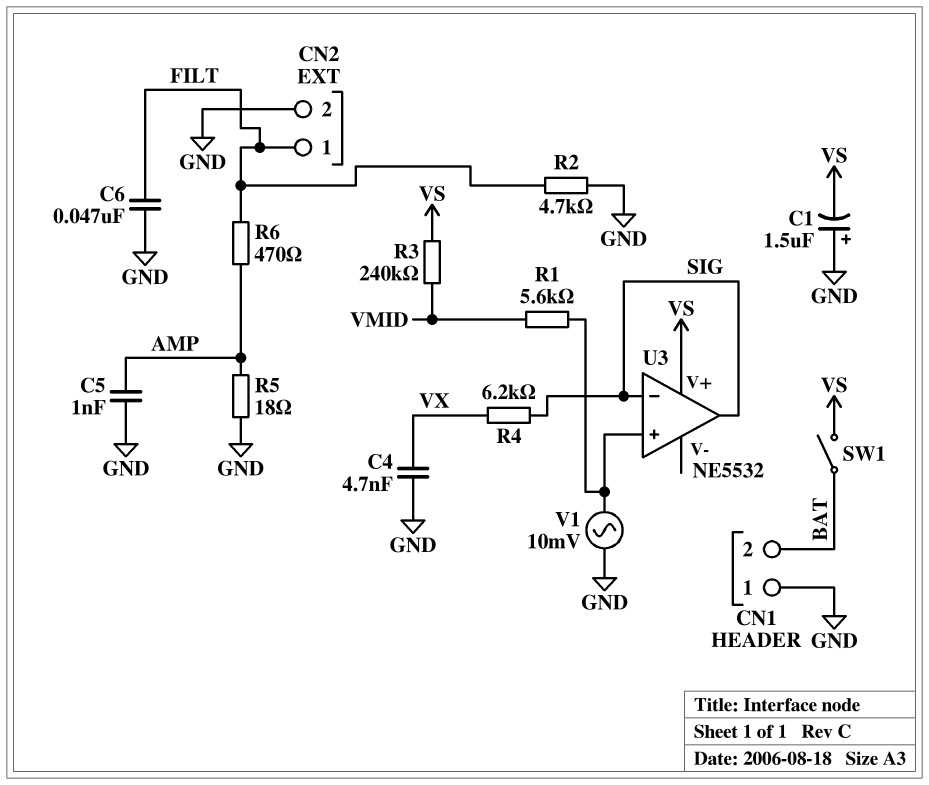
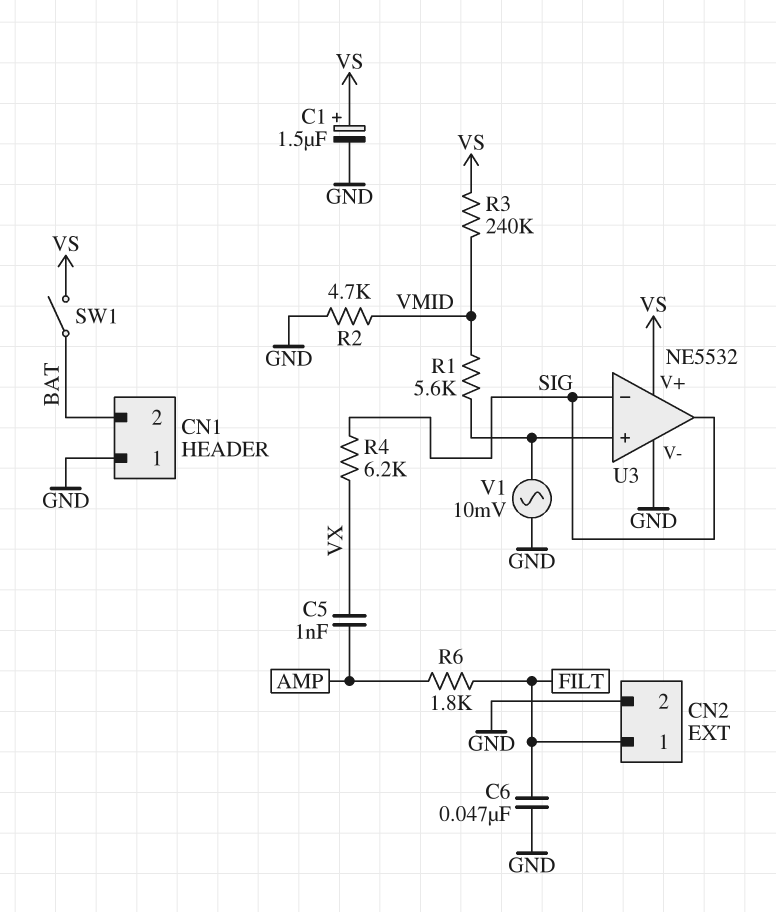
C1: 1.5uF (plus GND, minus VS) -> 1.5uF (plus VS, minus GND)
C4: 4.7nF (GND, VX) -> none
C5: 1nF (AMP, GND) -> 1nF (AMP, VX)
R2: 4.7k (FILT, GND) -> 4.7k (GND, VMID)
R5: 18 (AMP, GND) -> none
R6: 470 (AMP, FILT) -> 1.8k (AMP, FILT)
U3 pin V-: none -> GND

